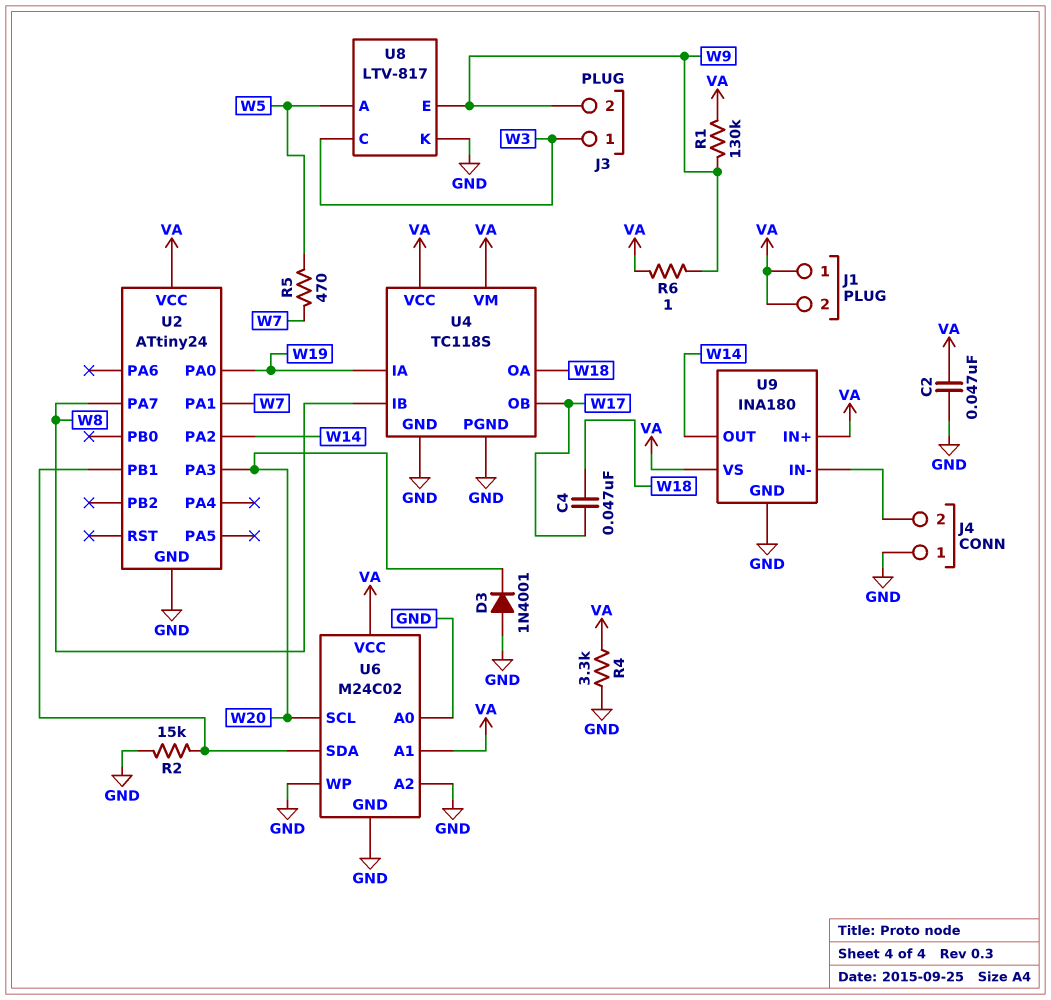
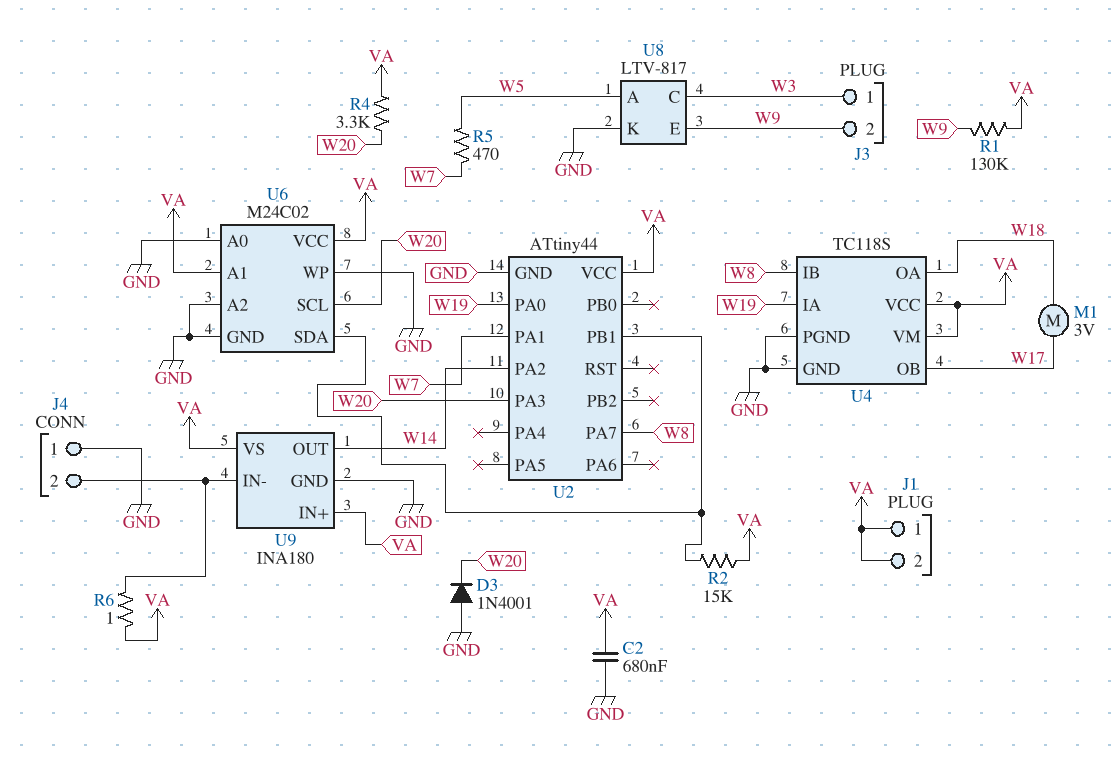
C2: 47nF (GND, VA) -> 680nF (GND, VA)
C4: 47nF (W17, W18) -> none
M1: none -> motor 3V (W17, W18)
R2: 15k (GND, U2/PB1) -> 15k (U2/PB1, VA)
R4: 3.3k (GND, VA) -> 3.3k (VA, W20)
R6: 1 (VA, W9) -> 1 (J4/2, VA)
U2: ATtiny24 -> ATtiny44

